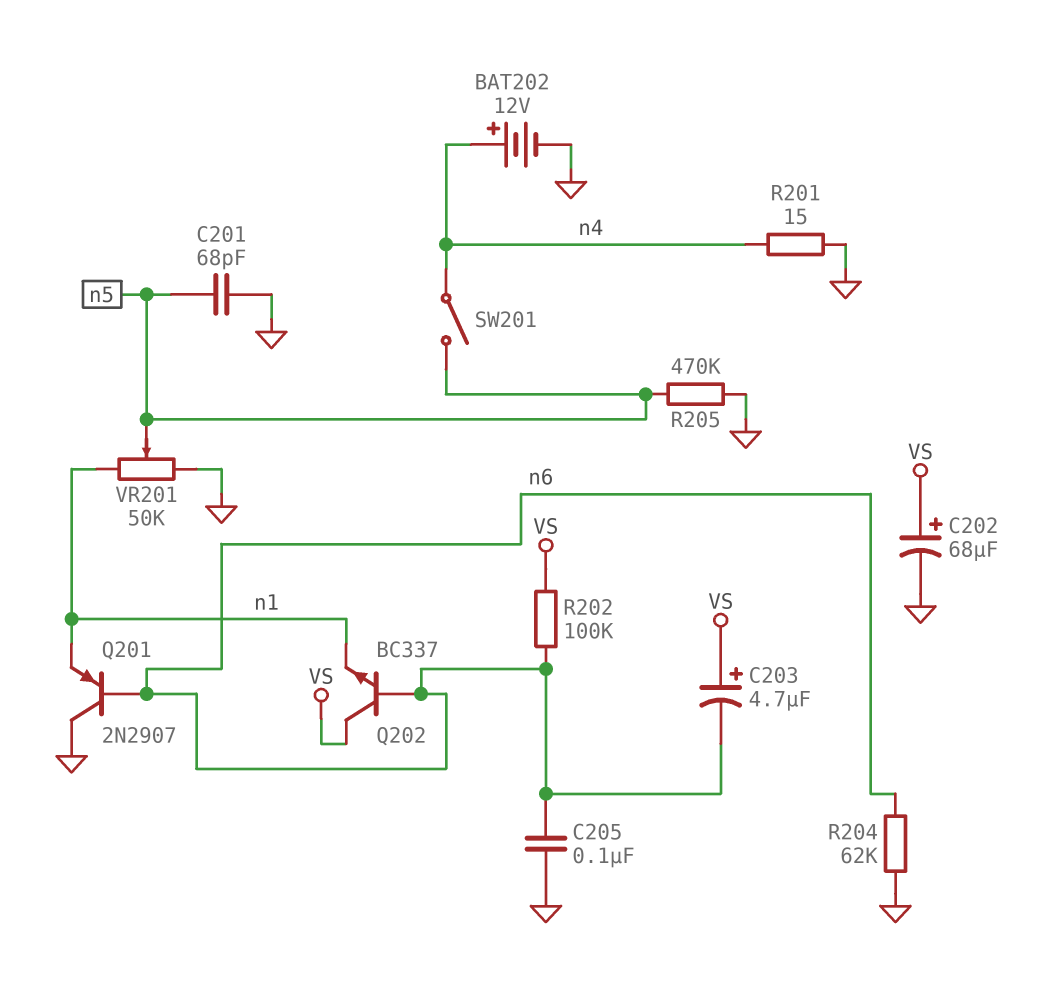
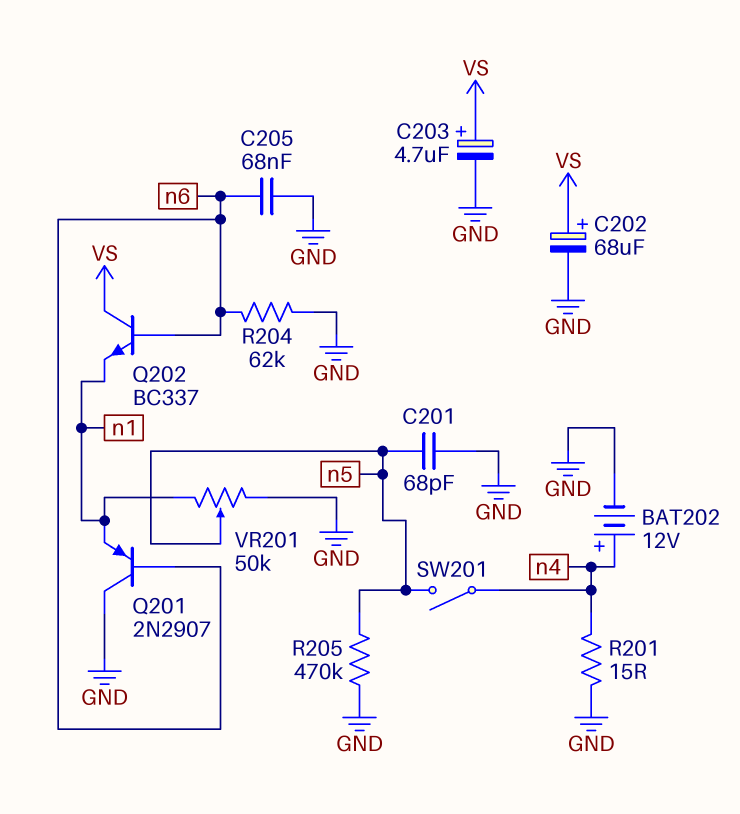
C203: 4.7uF (plus VS, minus n6) -> 4.7uF (plus VS, minus GND)
C205: 100nF (GND, n6) -> 68nF (GND, n6)
R202: 100k (VS, n6) -> none

